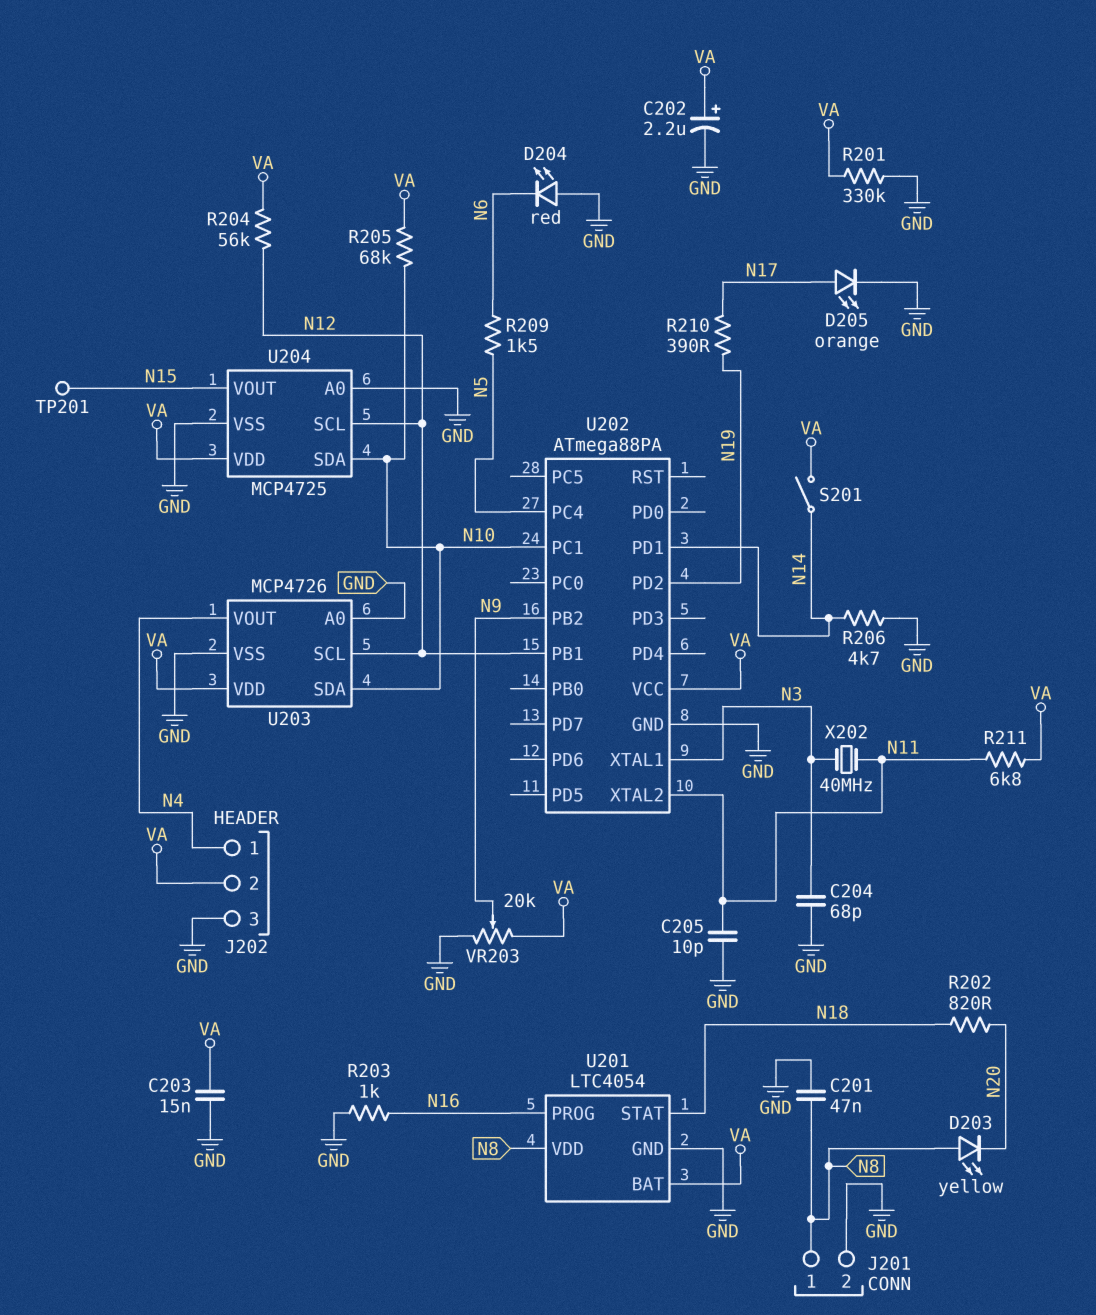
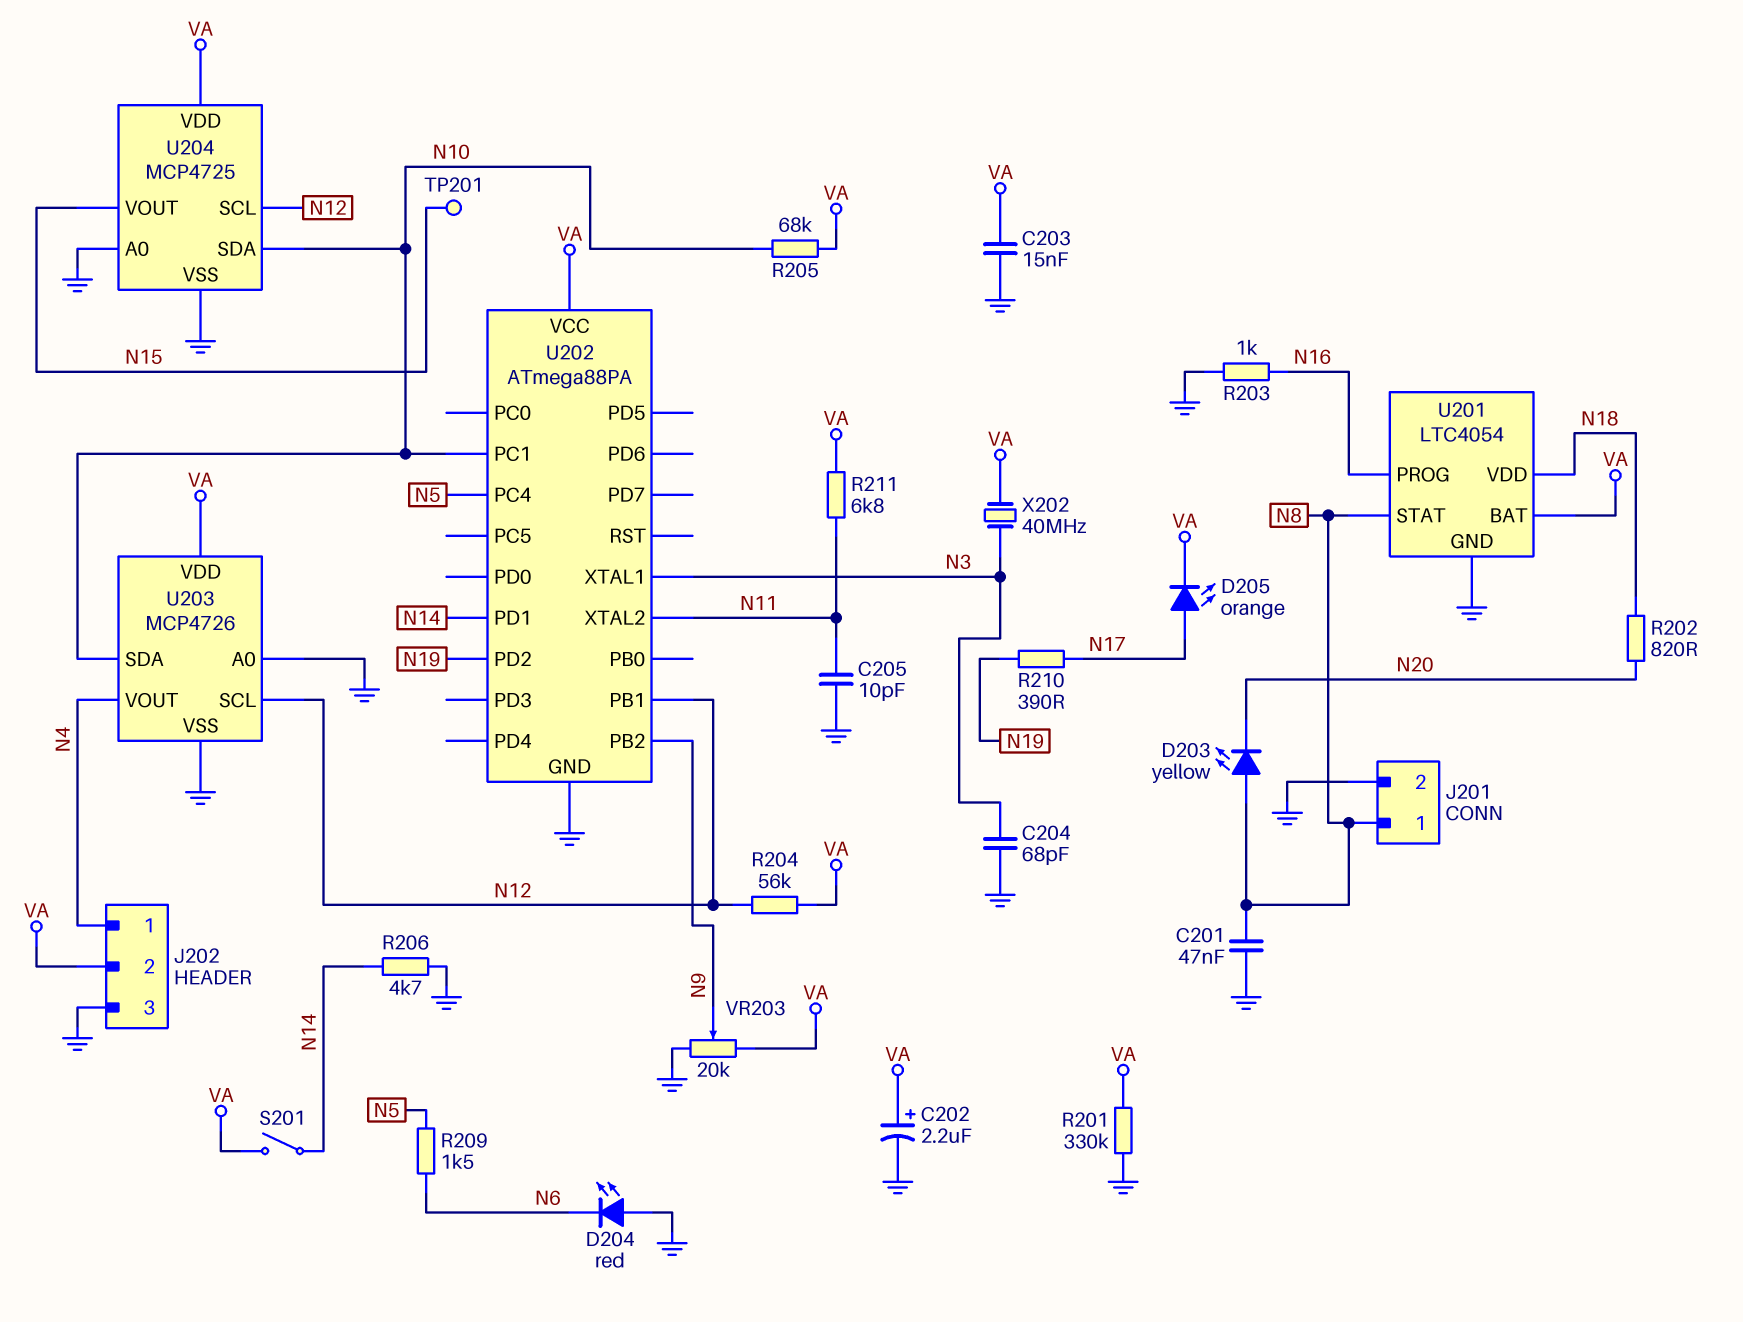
D205: LED orange (A N17, K GND) -> LED orange (A N17, K VA)
U201 pin STAT: N18 -> N8
U201 pin VDD: N8 -> N18
X202: 40MHz (N3, N11) -> 40MHz (N3, VA)

